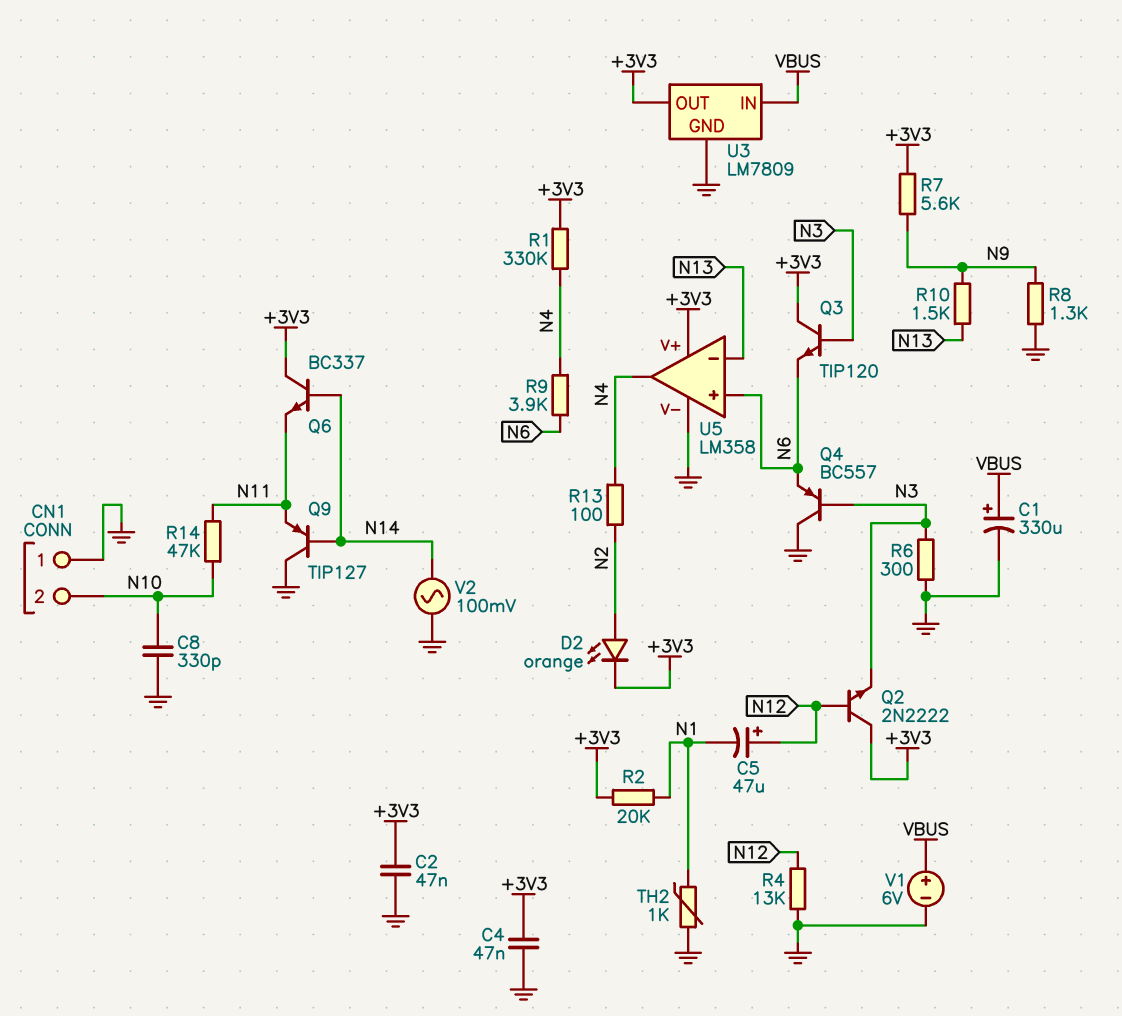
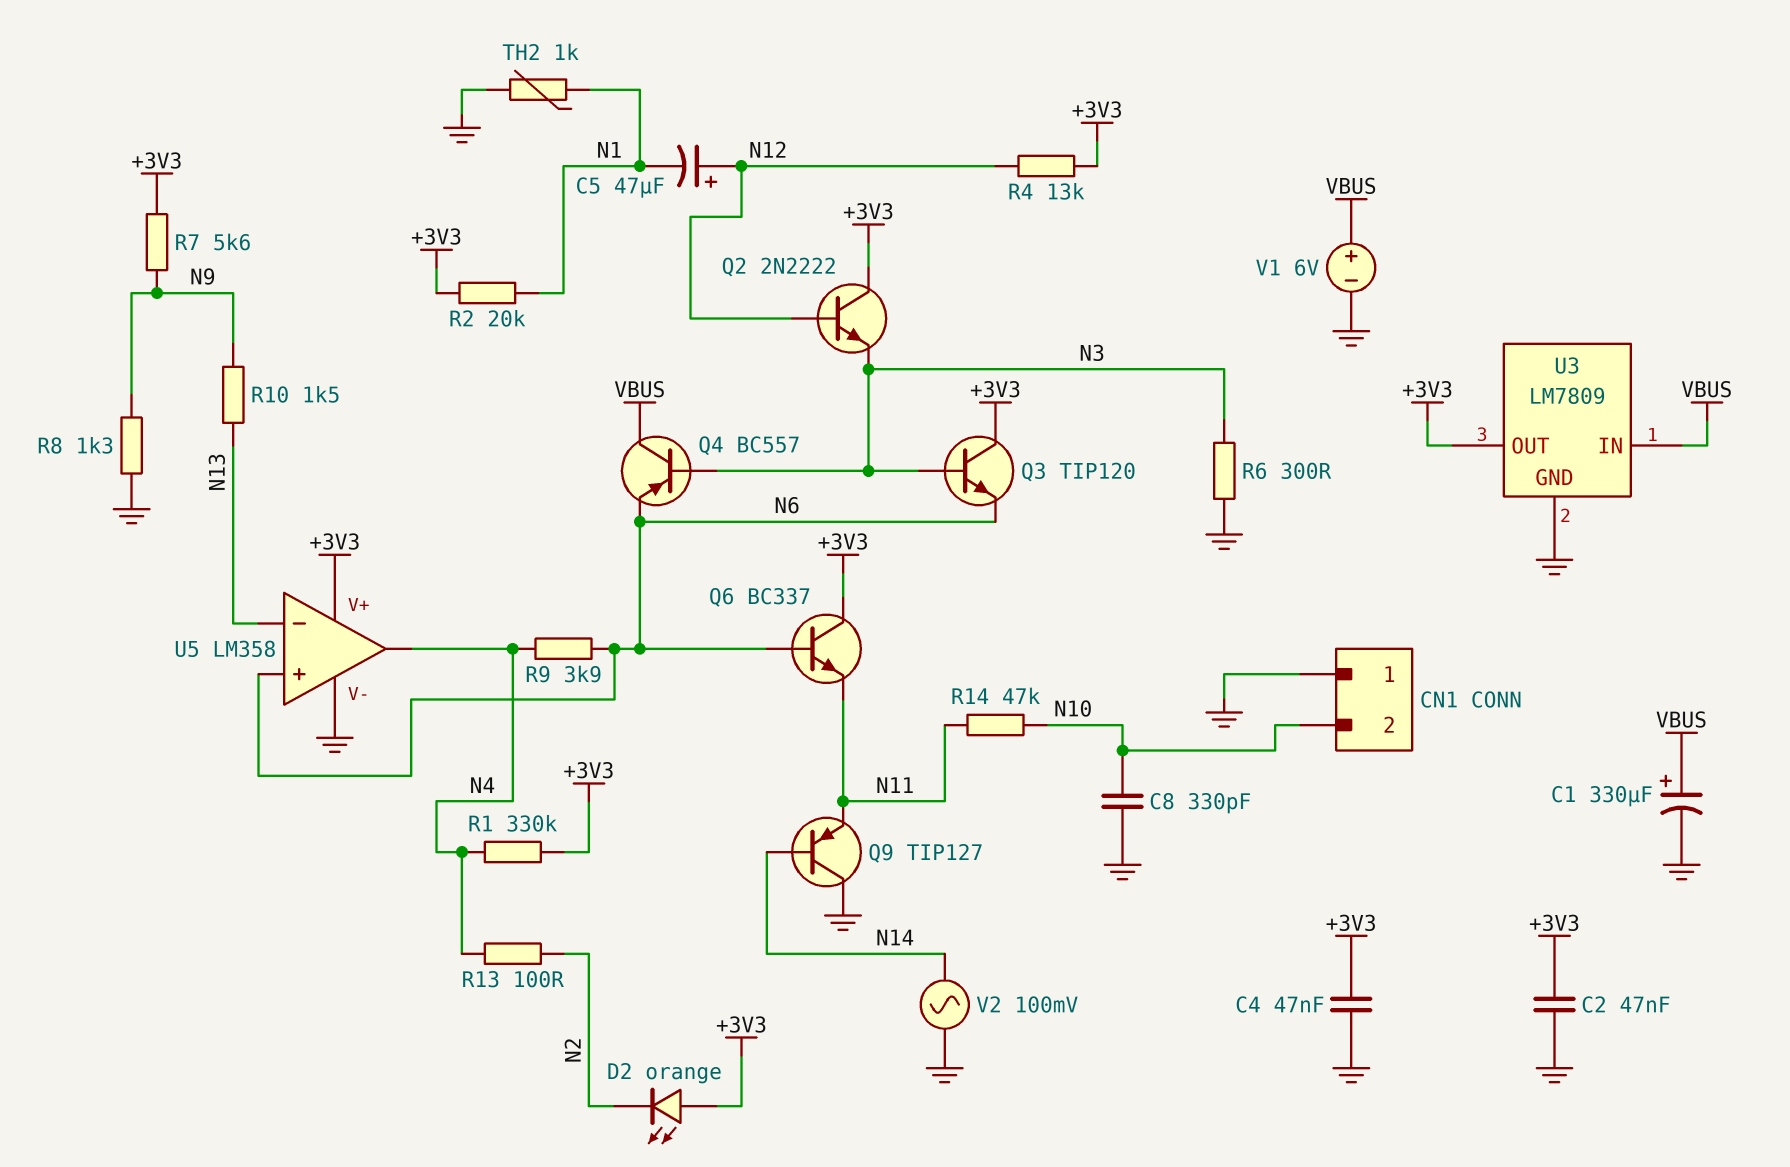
D2: LED orange (A N2, K +3V3) -> LED orange (A +3V3, K N2)
Q4: PNP BC557 (B N3, C GND, E N6) -> PNP BC557 (B N3, C VBUS, E N6)
Q6: NPN BC337 (B N14, C +3V3, E N11) -> NPN BC337 (B N6, C +3V3, E N11)
R4: 13k (GND, N12) -> 13k (+3V3, N12)

